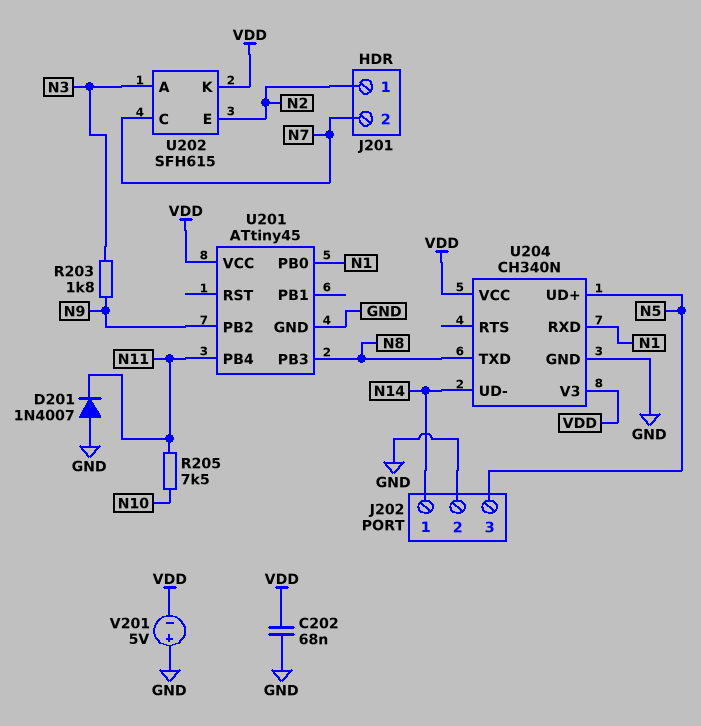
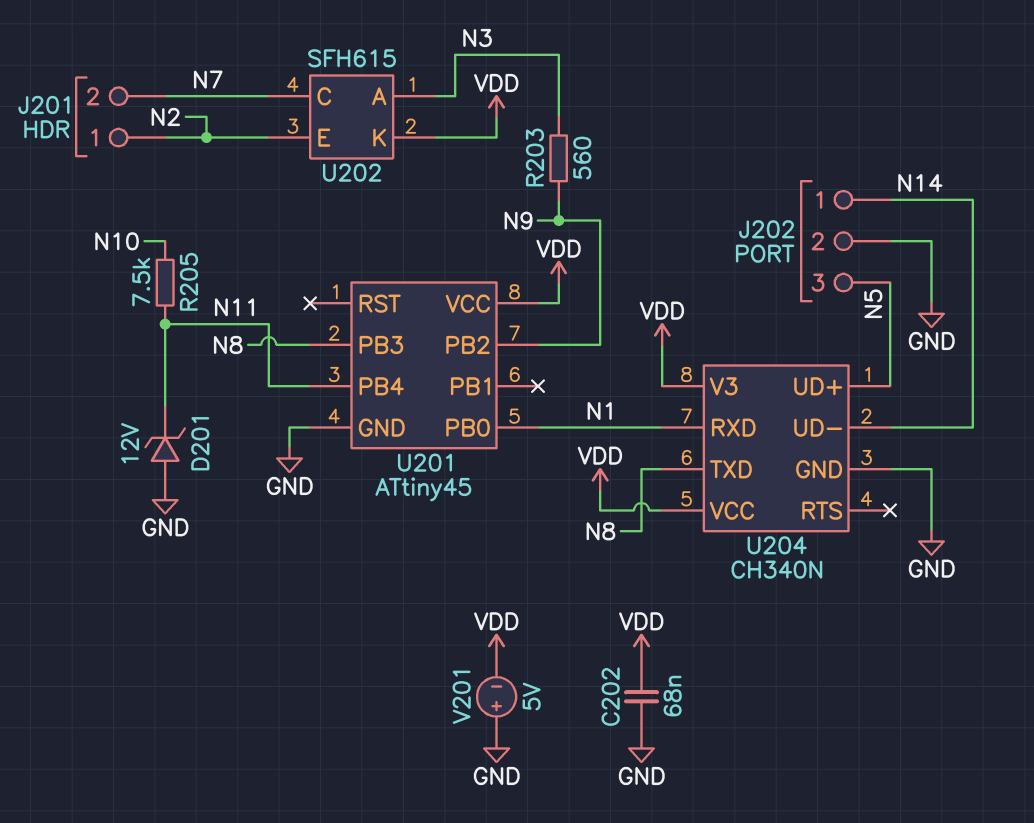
D201: diode 1N4007 (A GND, K N11) -> zener 12V (A GND, K N11)
R203: 1.8k (N3, N9) -> 560 (N3, N9)

